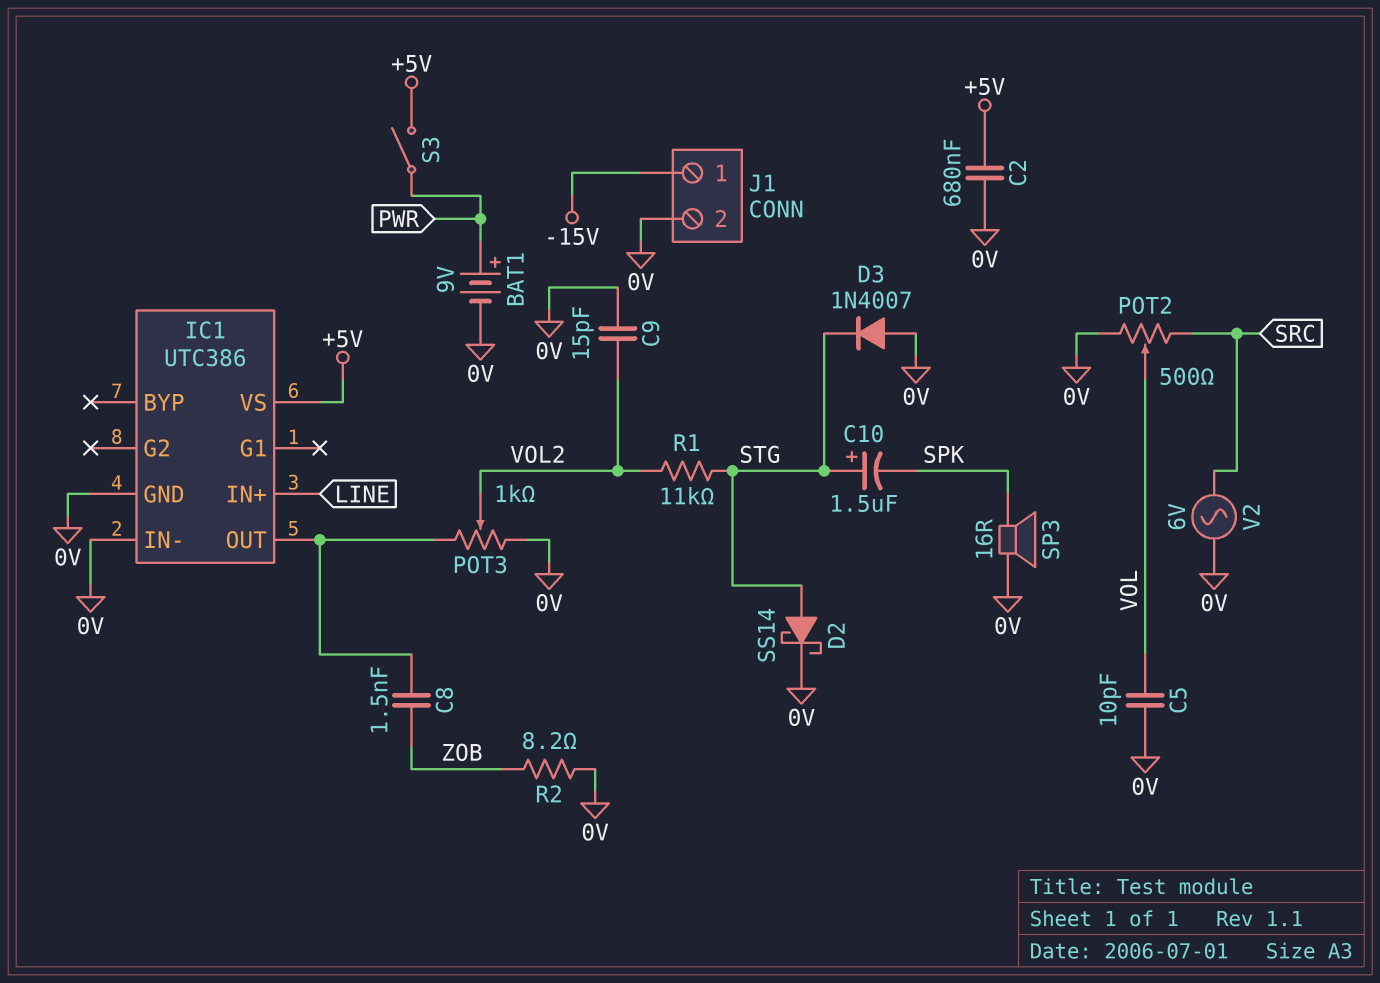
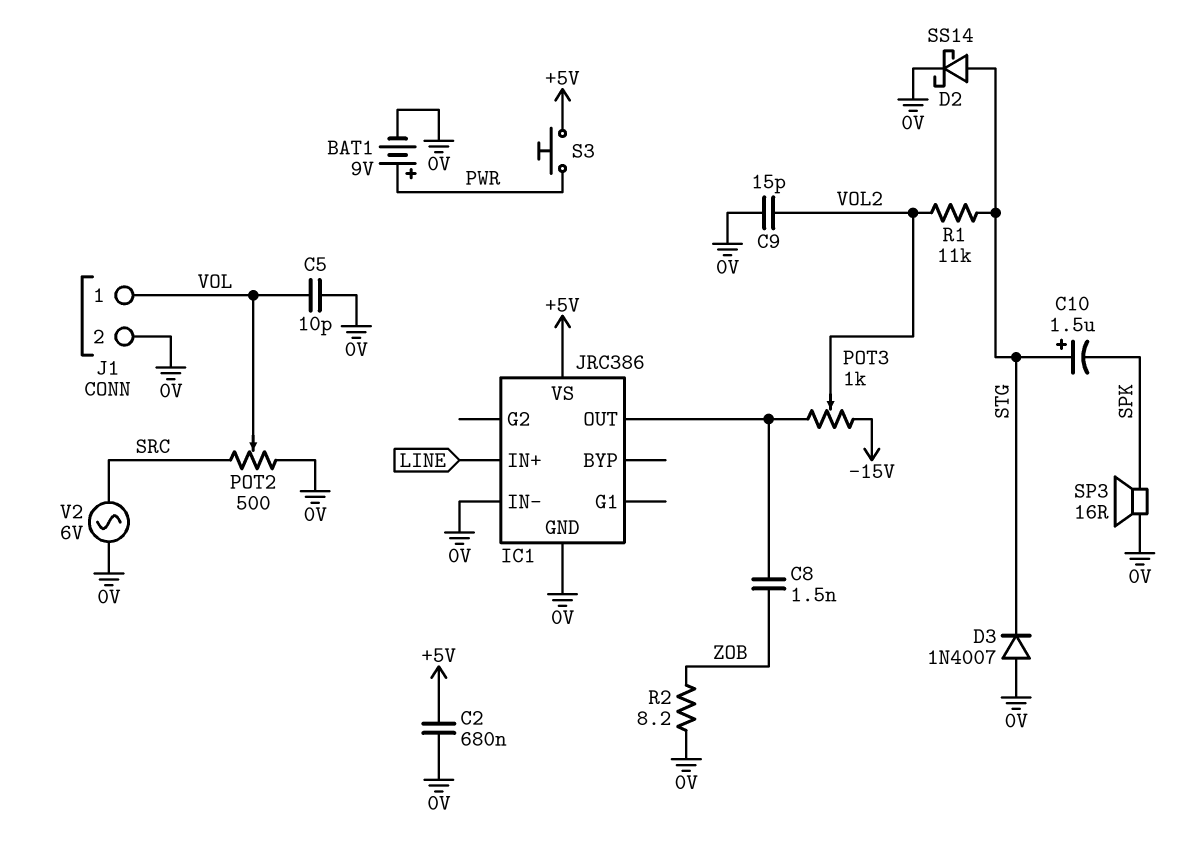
IC1: UTC386 -> JRC386
J1 pin 1: -15V -> VOL
POT3: 1k (0V, IC1/OUT, wiper VOL2) -> 1k (-15V, IC1/OUT, wiper VOL2)
S3: switch (+5V, PWR) -> button (+5V, PWR)

